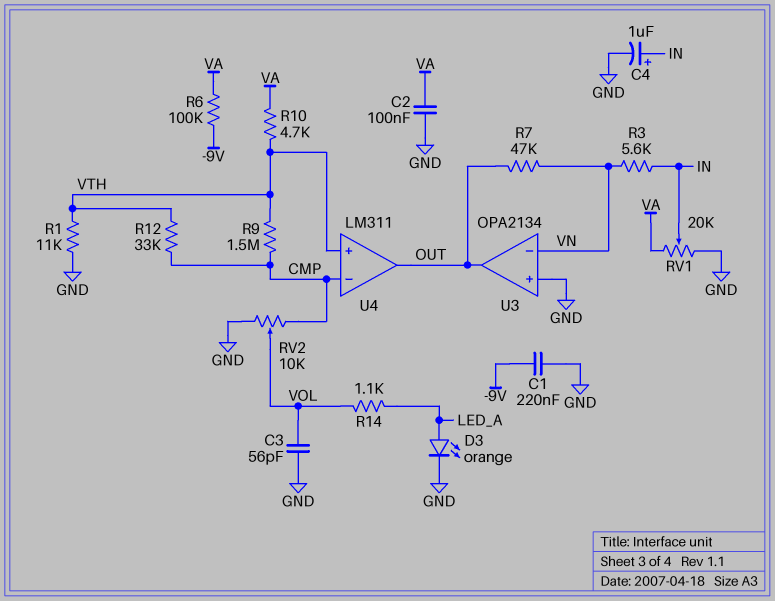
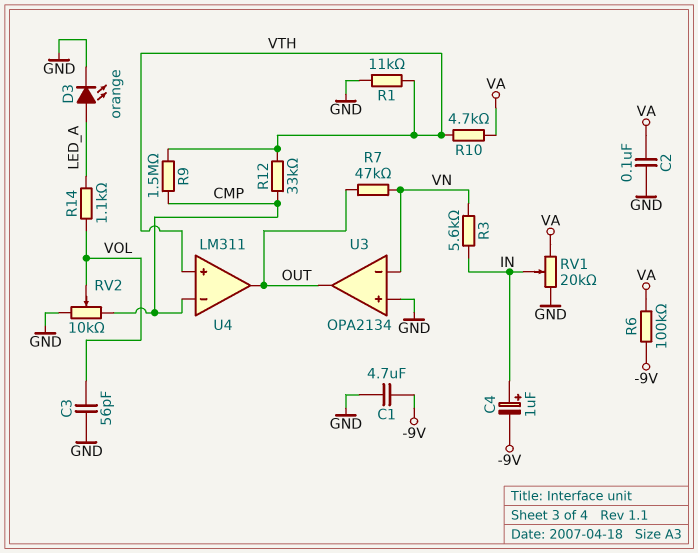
C1: 220nF (-9V, GND) -> 4.7uF (-9V, GND)
C4: 1uF (plus IN, minus GND) -> 1uF (plus IN, minus -9V)

